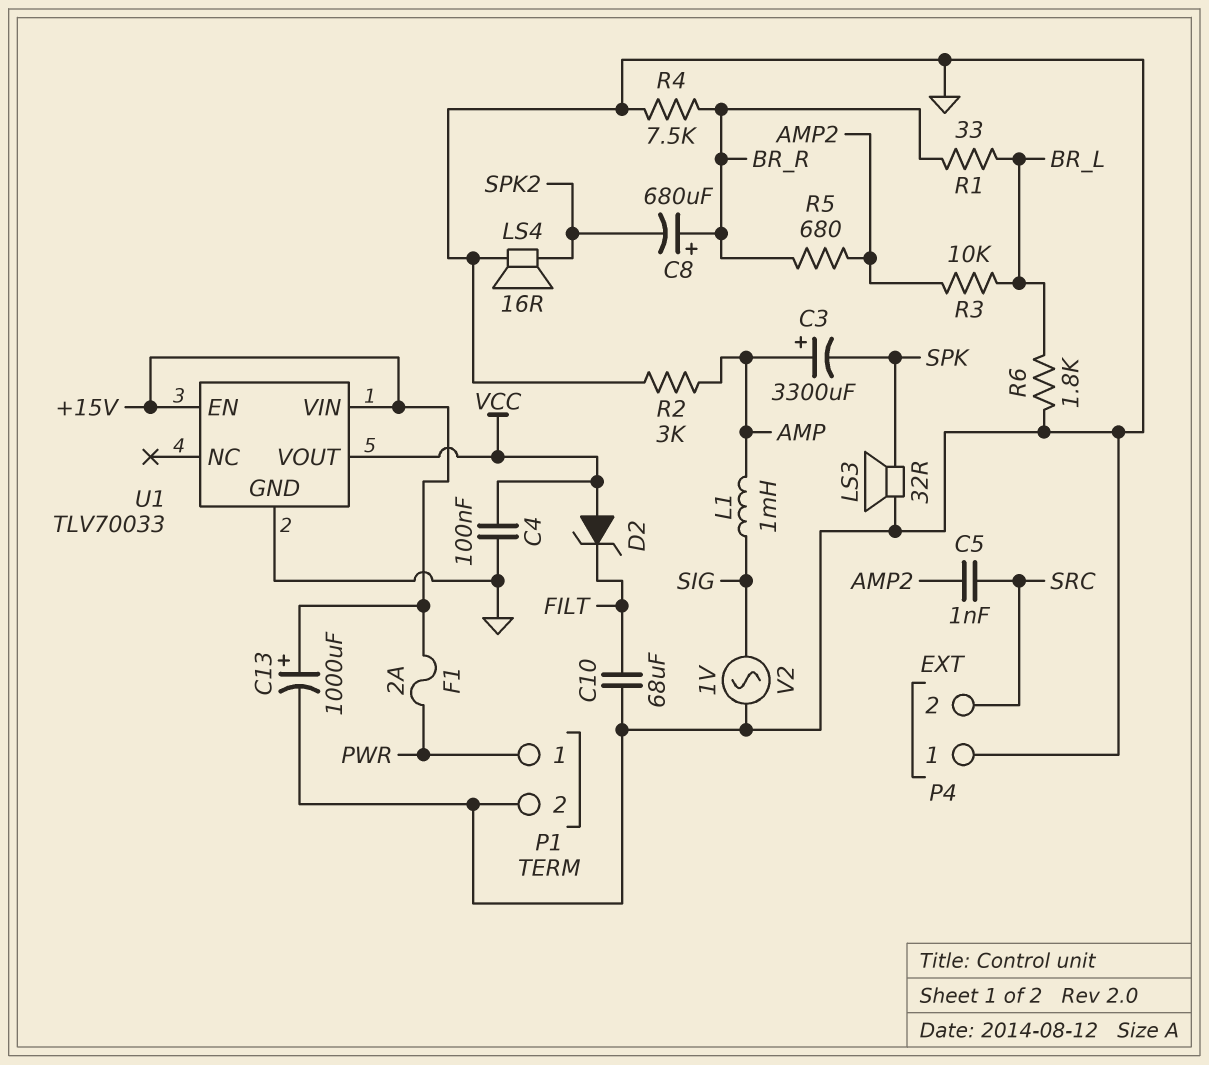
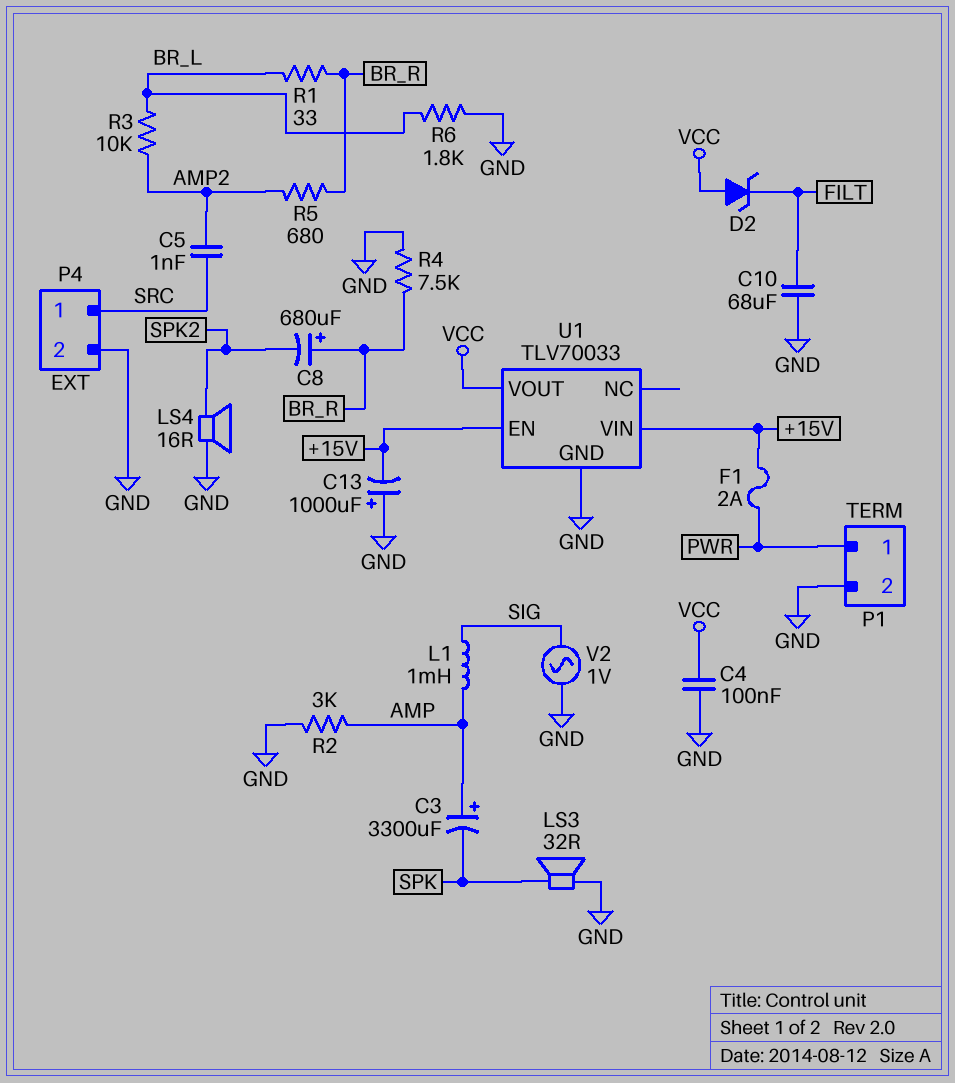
C13: 1000uF (plus +15V, minus GND) -> 1000uF (plus GND, minus +15V)
P4 pin 1: GND -> SRC
P4 pin 2: SRC -> GND

